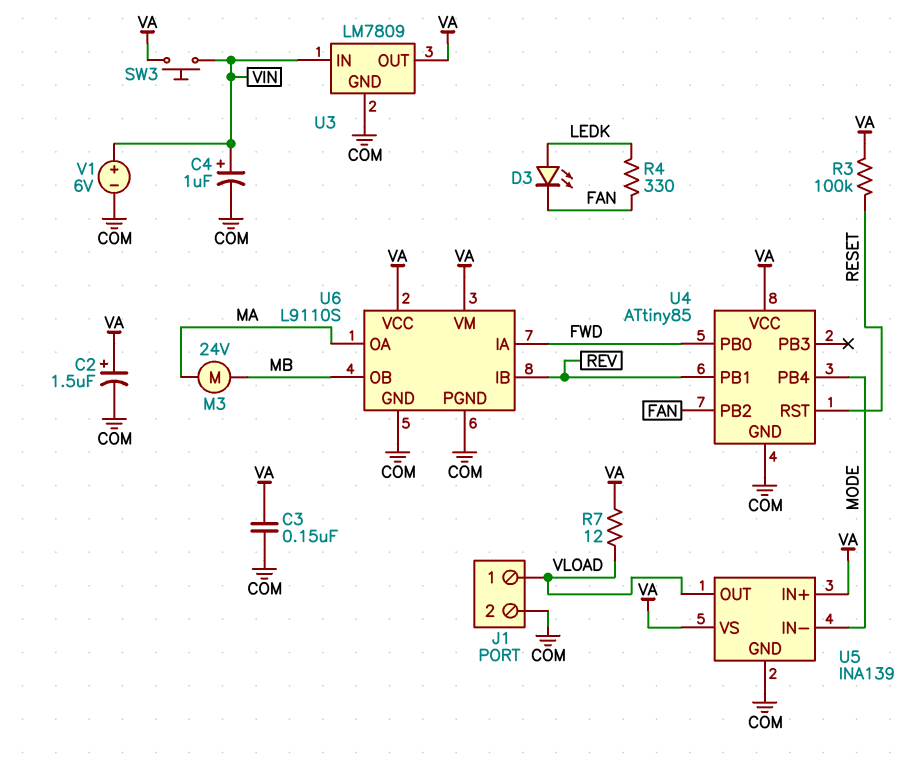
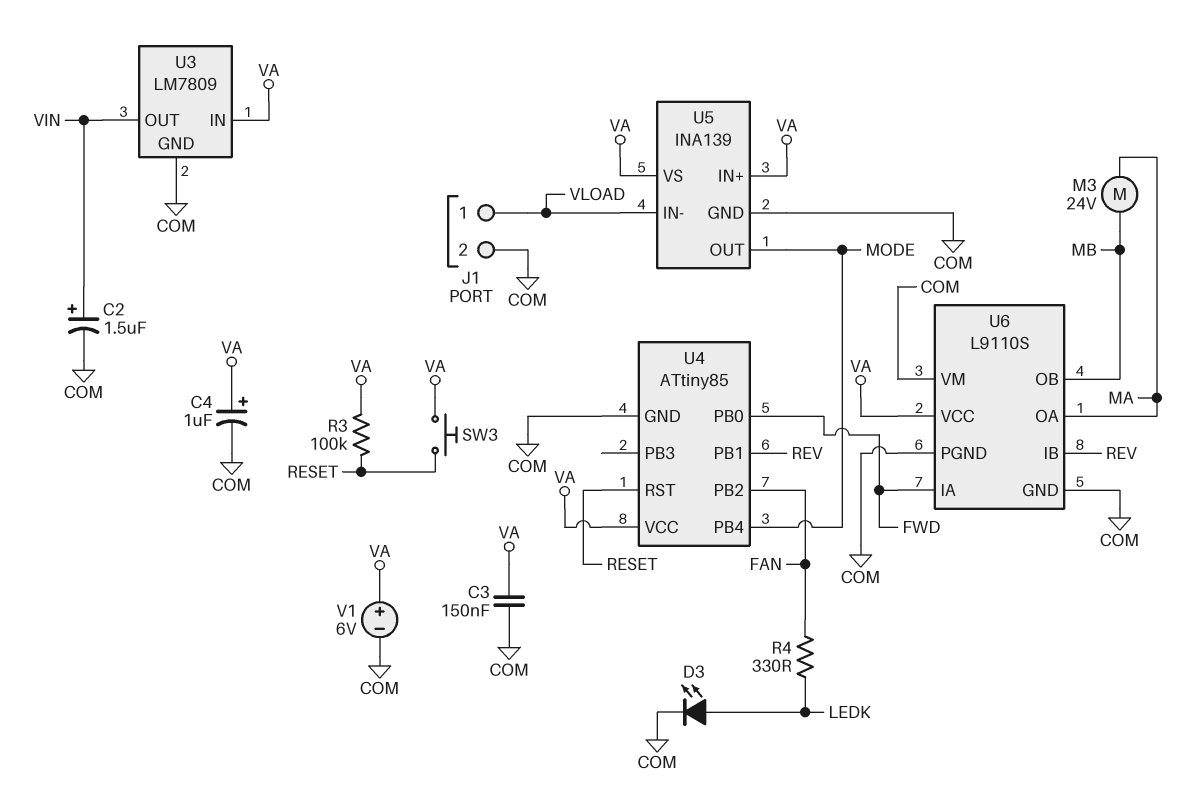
C2: 1.5uF (plus VA, minus COM) -> 1.5uF (plus VIN, minus COM)
C4: 1uF (plus VIN, minus COM) -> 1uF (plus VA, minus COM)
D3: LED (A LEDK, K FAN) -> LED (A LEDK, K COM)
R7: 12 (VA, VLOAD) -> none
SW3: button (VA, VIN) -> button (RESET, VA)
U3 pin IN: VIN -> VA
U3 pin OUT: VA -> VIN
U5 pin IN-: MODE -> VLOAD
U5 pin OUT: VLOAD -> MODE
U6 pin VM: VA -> COM
V1: 6V (plus VIN, minus COM) -> 6V (plus VA, minus COM)

